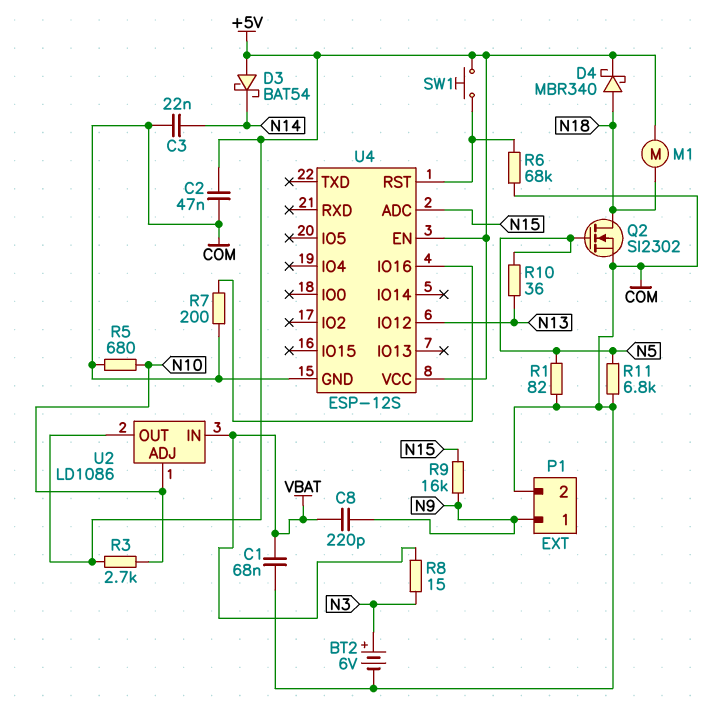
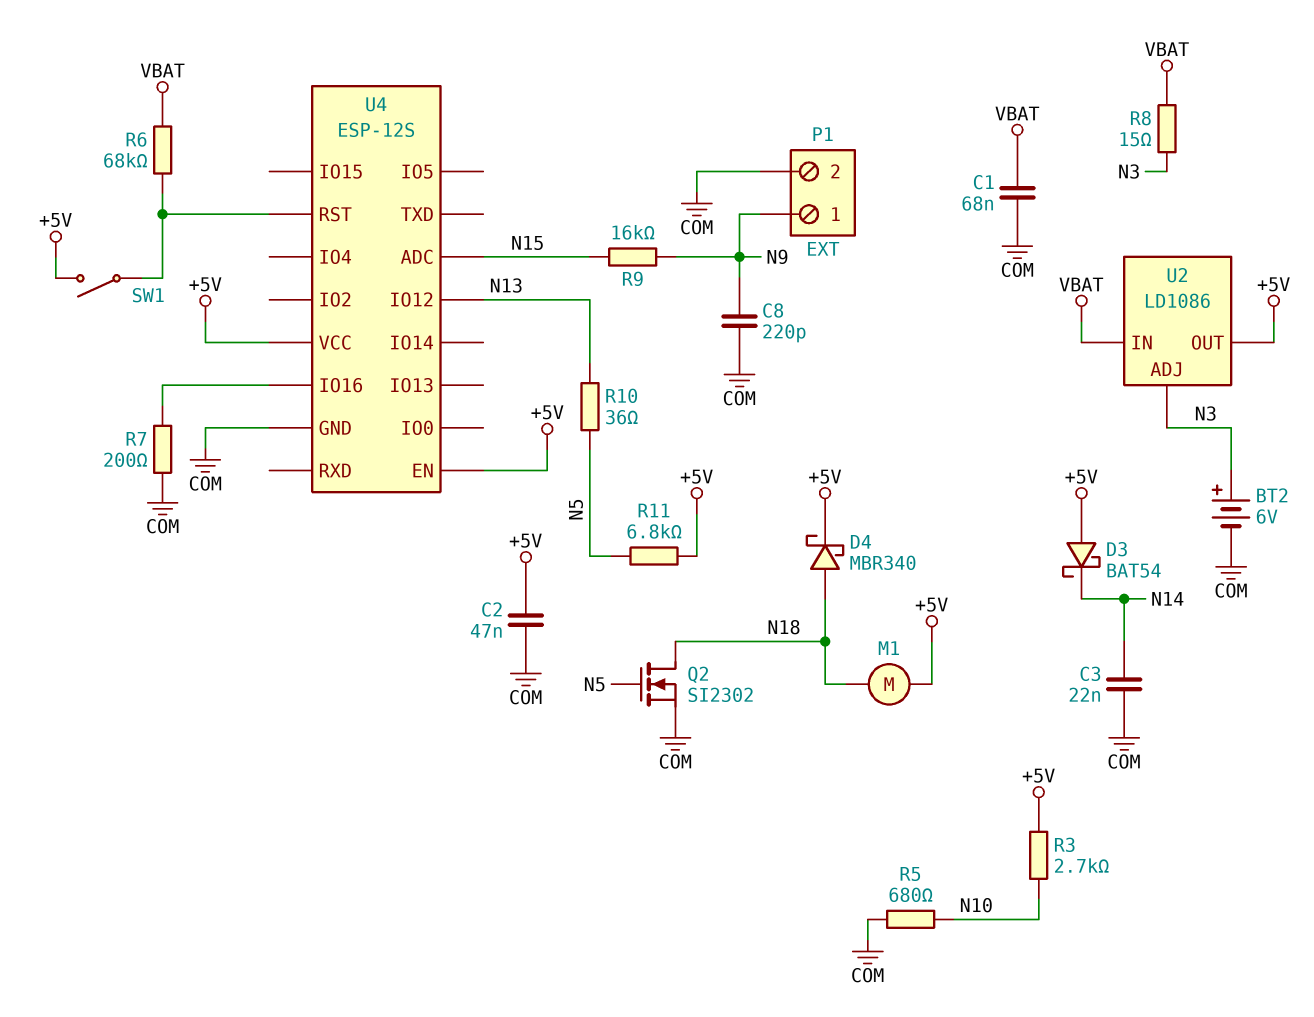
C8: 220pF (N9, VBAT) -> 220pF (COM, N9)
R1: 82 (COM, N5) -> none
R6: 68k (COM, U4/RST) -> 68k (U4/RST, VBAT)
R11: 6.8k (COM, N5) -> 6.8k (+5V, N5)
SW1: button (+5V, U4/RST) -> switch (+5V, U4/RST)
U2 pin ADJ: N10 -> N3

